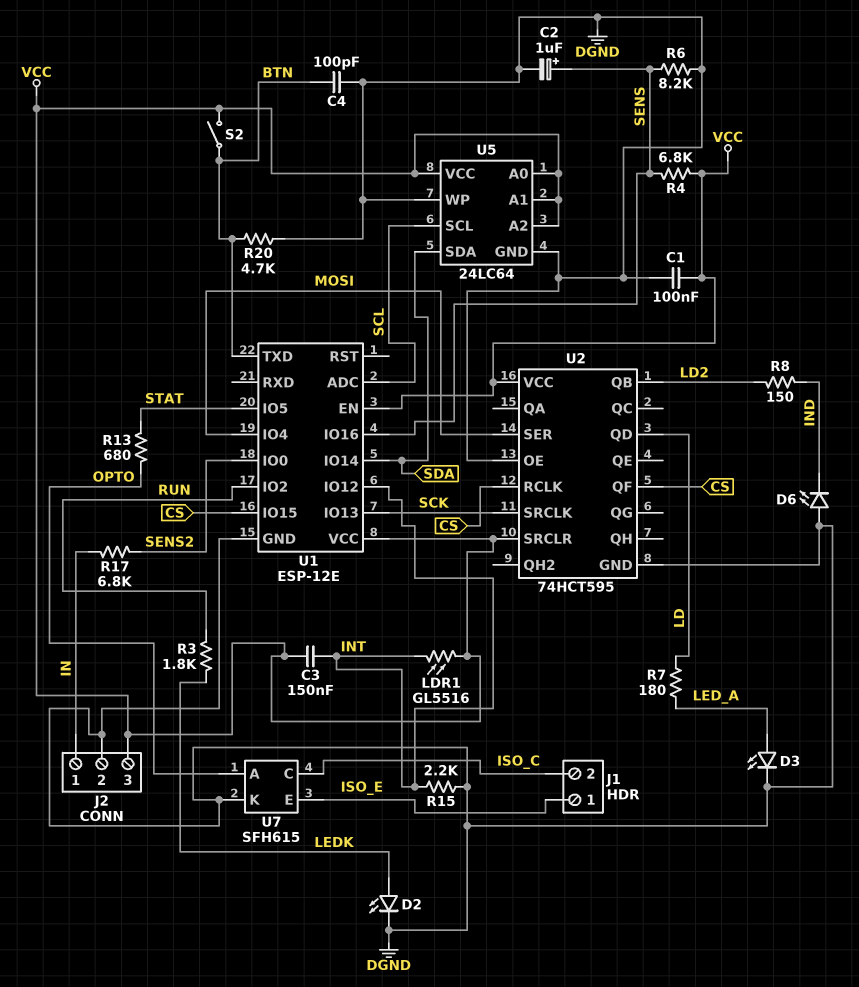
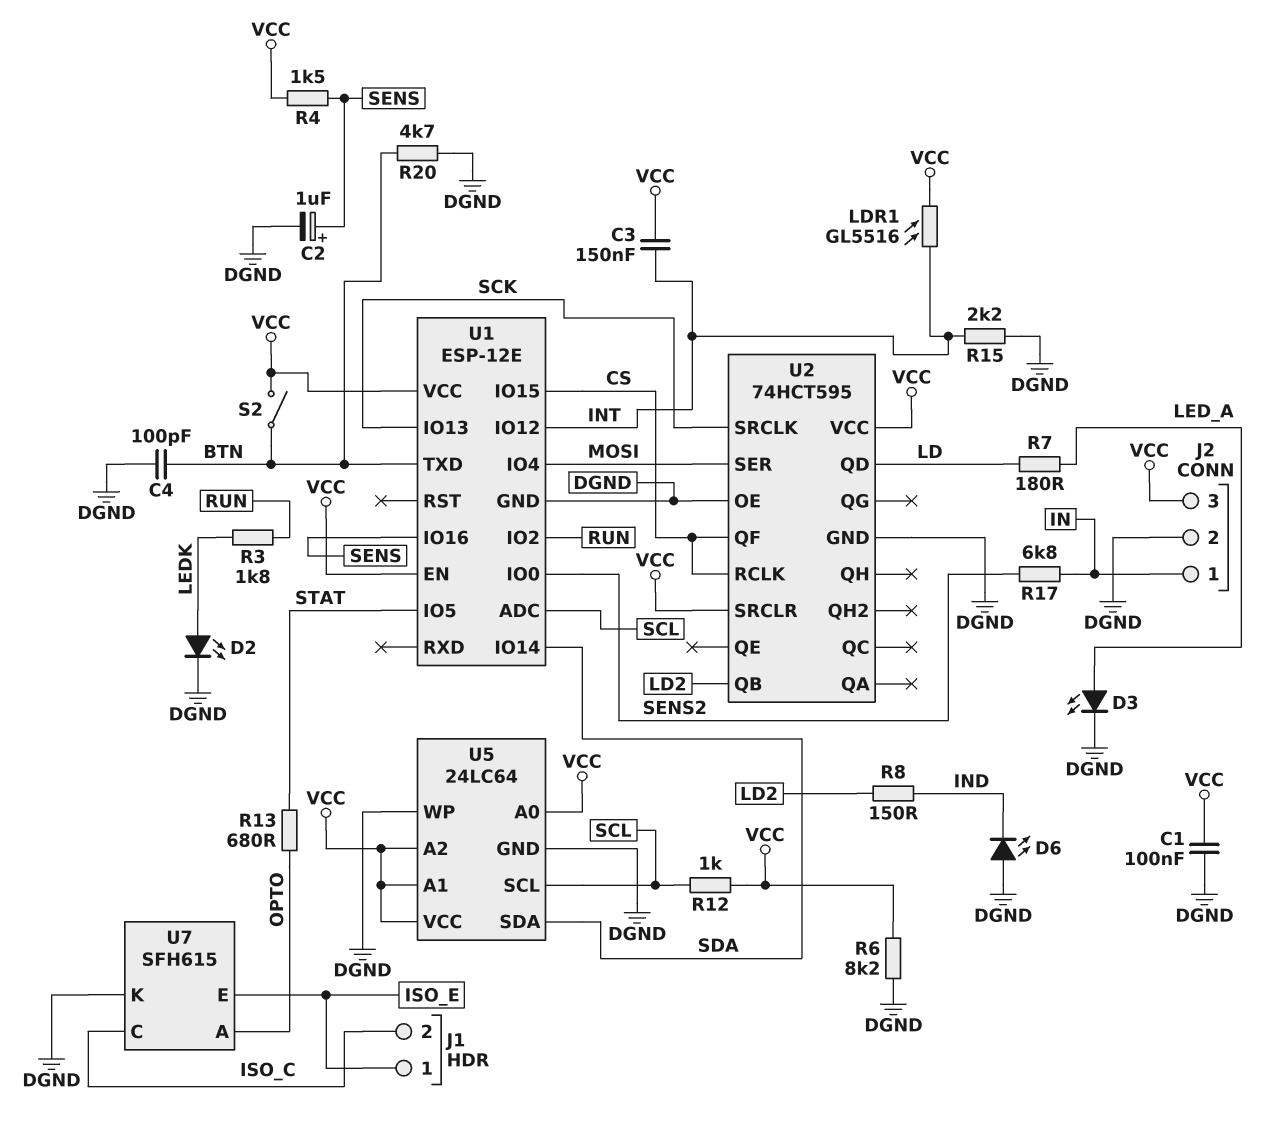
R4: 6.8k (SENS, VCC) -> 1.5k (SENS, VCC)
R6: 8.2k (DGND, SENS) -> 8.2k (DGND, VCC)
R12: none -> 1k (SCL, VCC)

